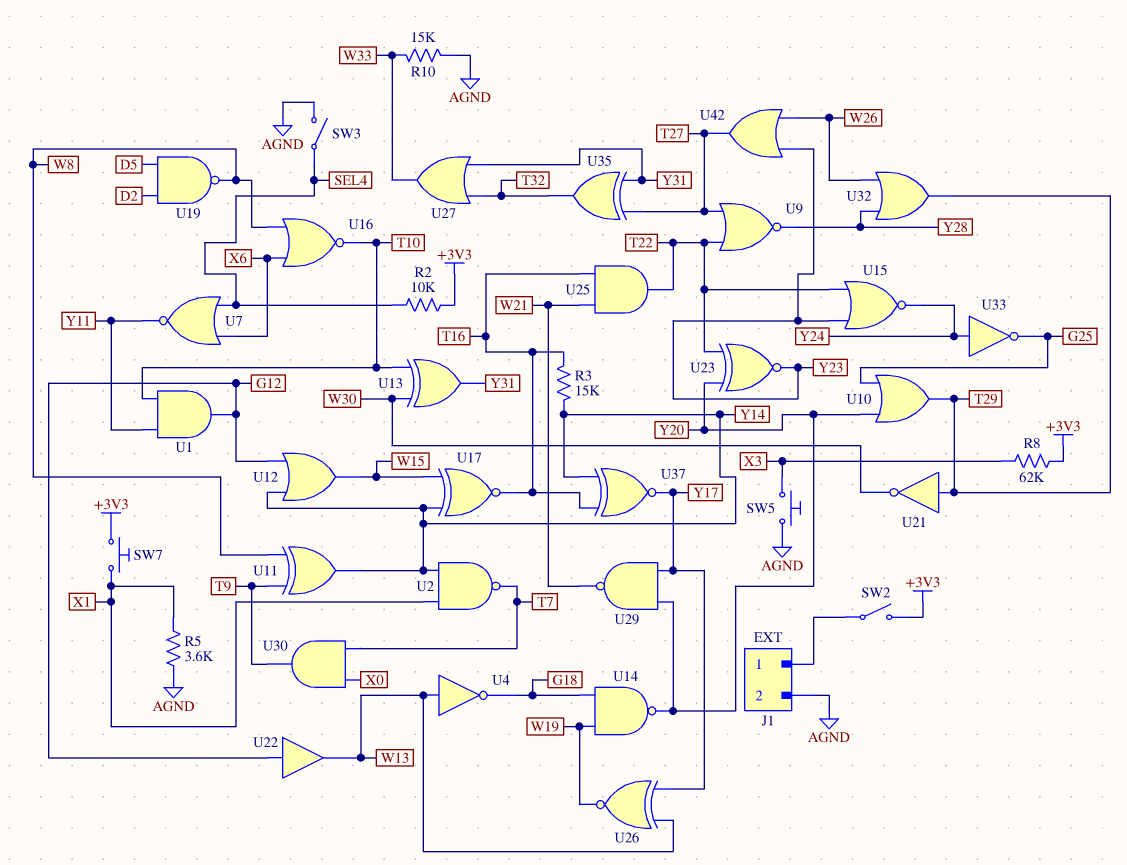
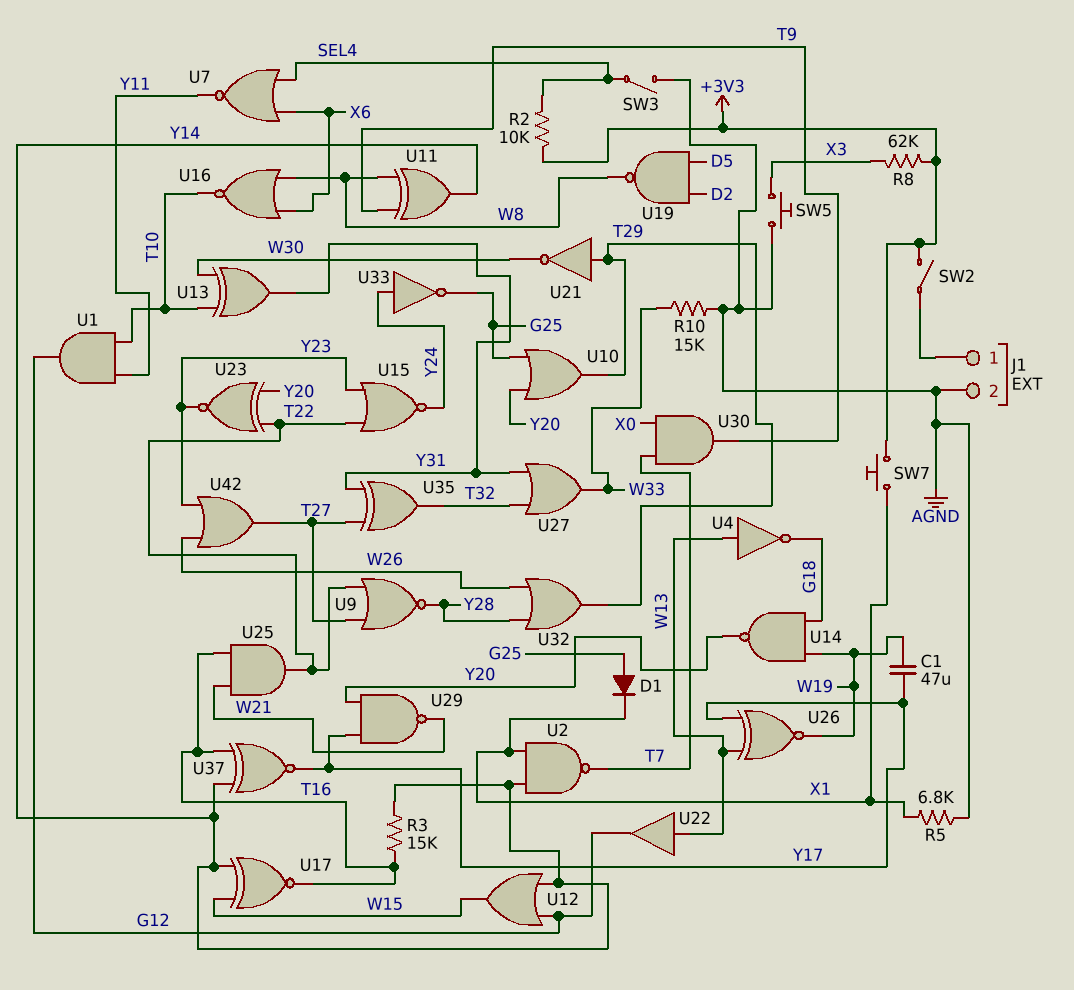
C1: none -> 47uF (W19, Y17)
D1: none -> diode (A G25, K X1)
R5: 3.6k (AGND, X1) -> 6.8k (AGND, X1)
U22: buffer (in G12, out W13) -> buffer (in W13, out G12)

